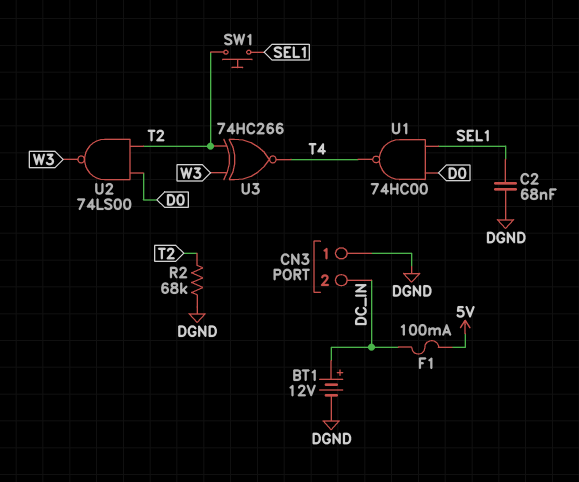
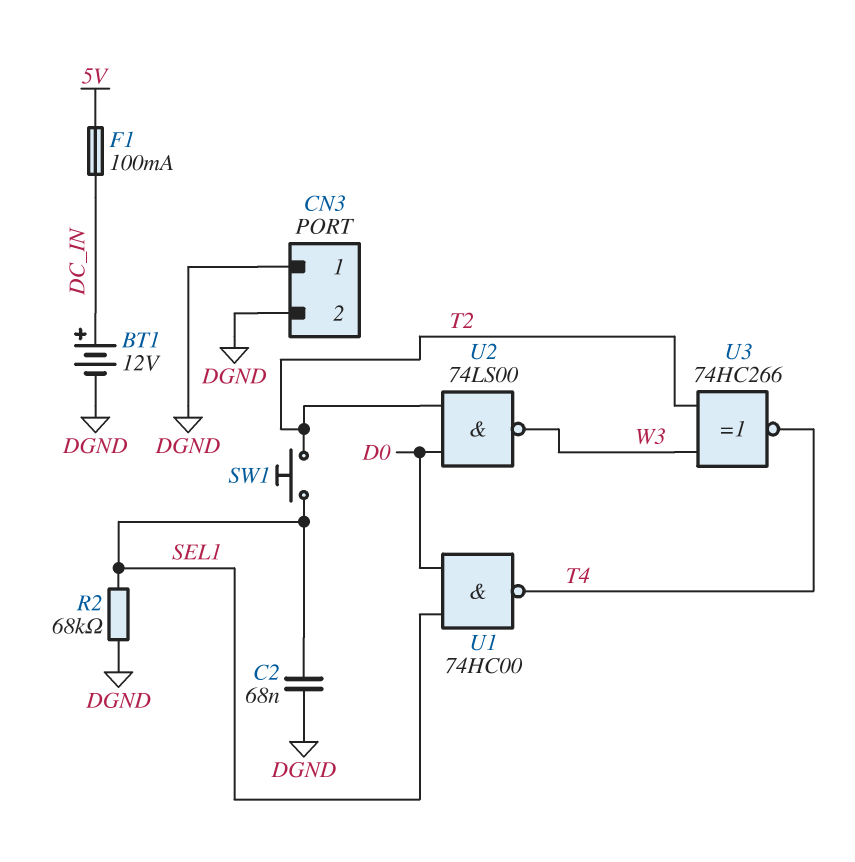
CN3 pin 2: DC_IN -> DGND
R2: 68k (DGND, T2) -> 68k (DGND, SEL1)

